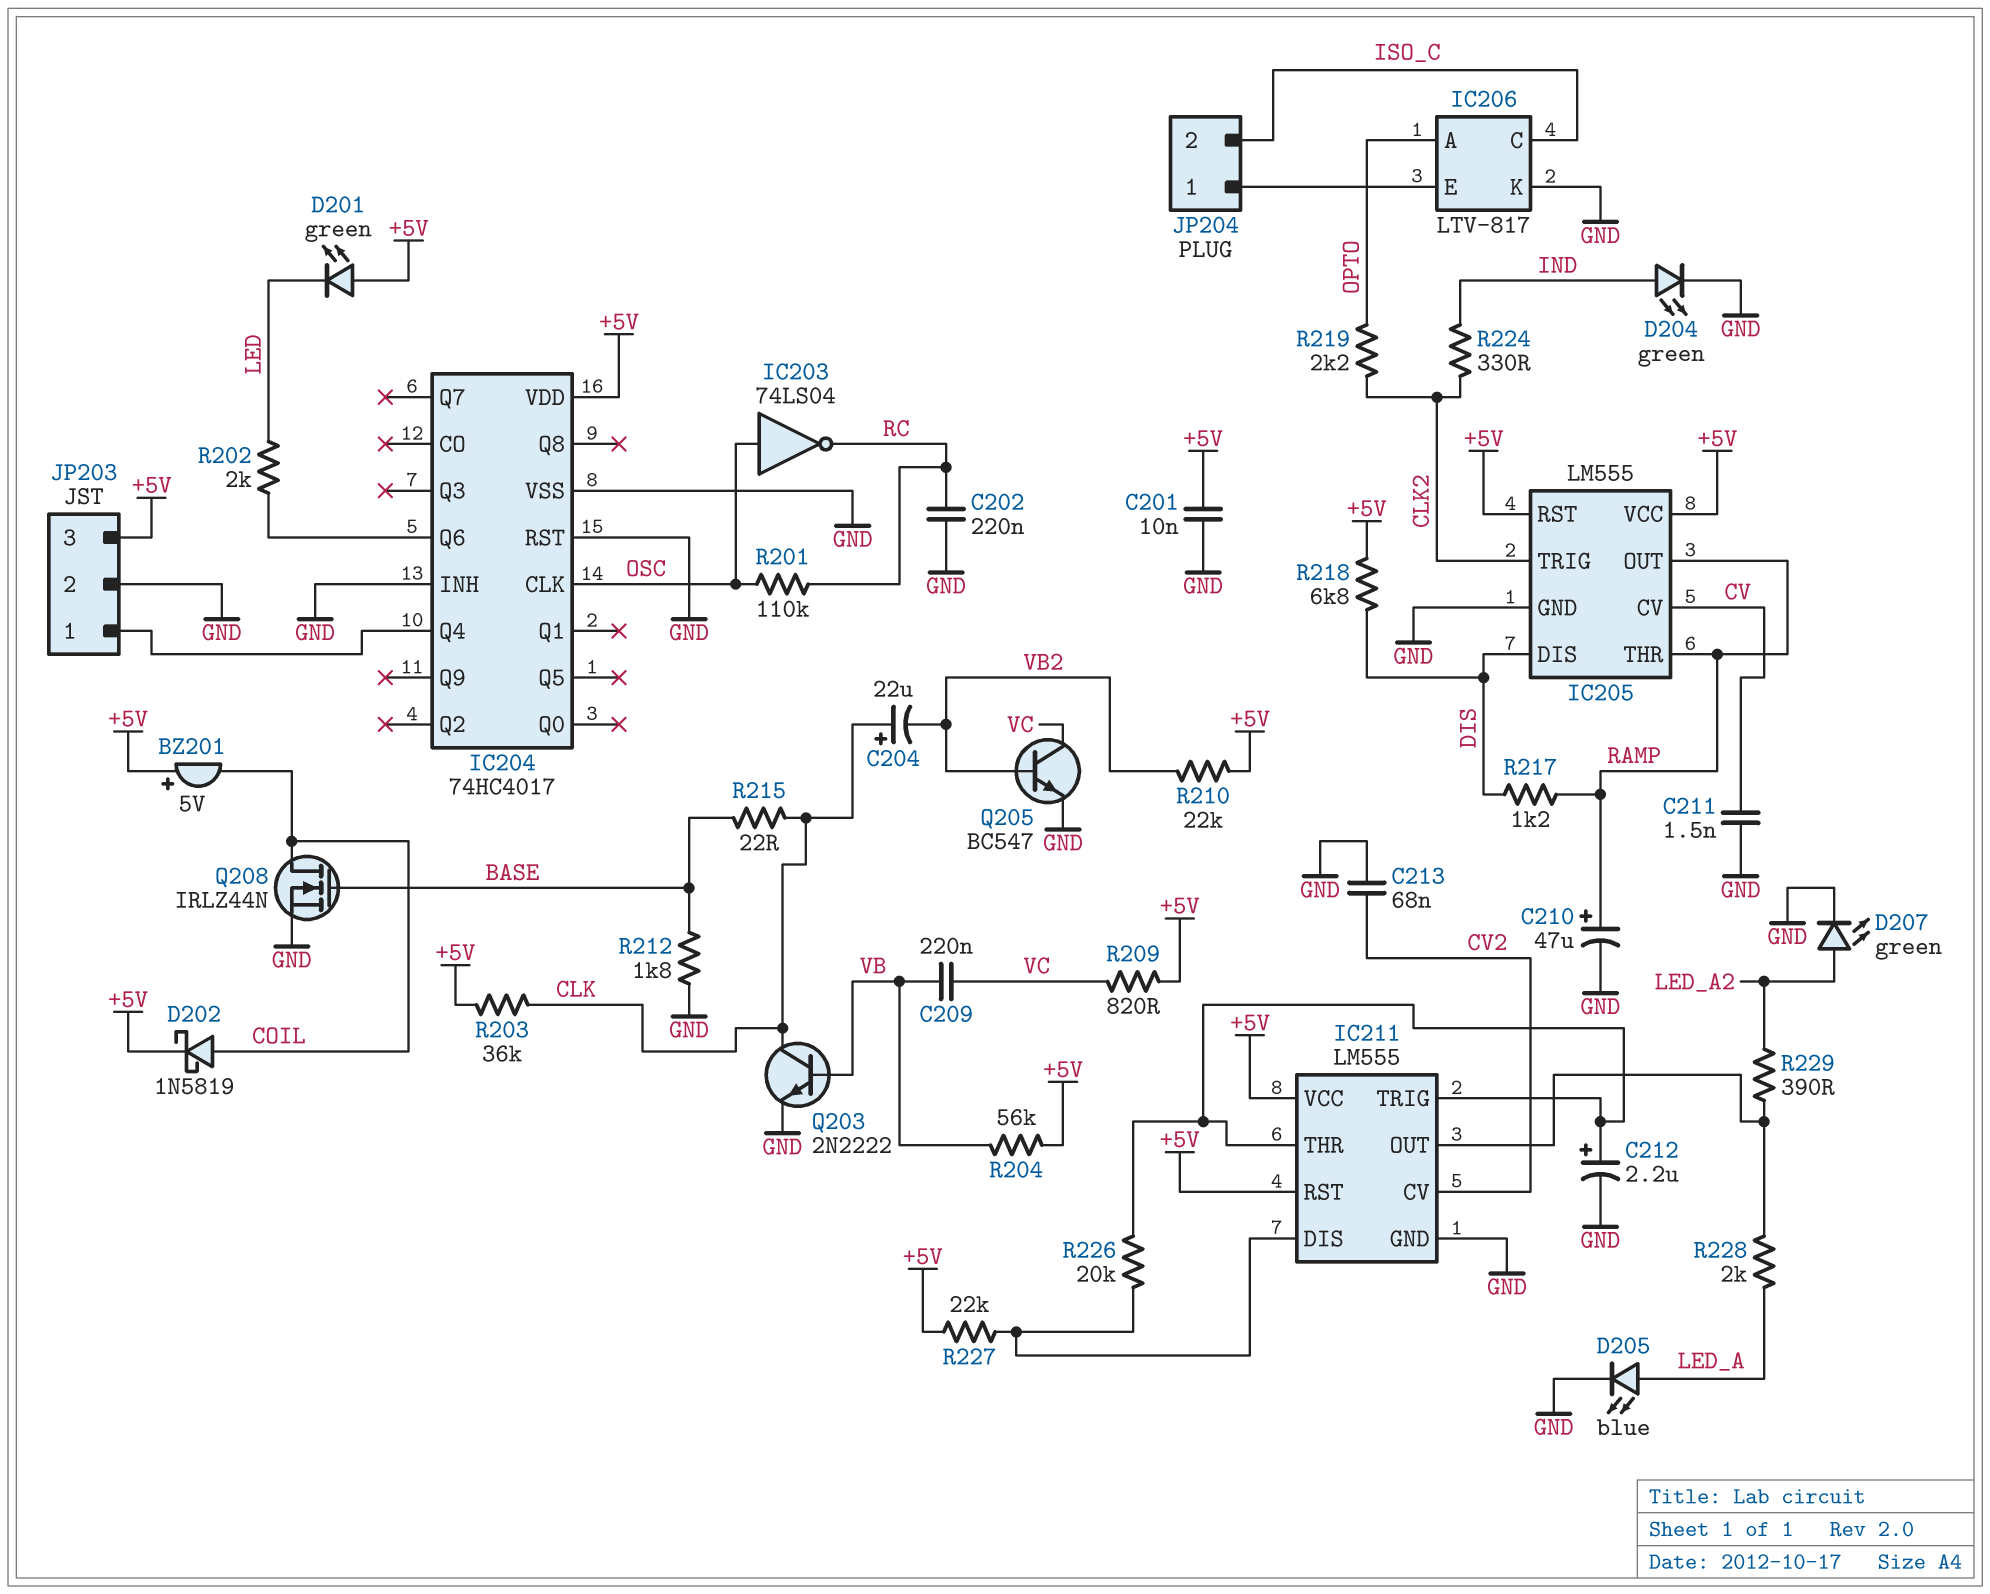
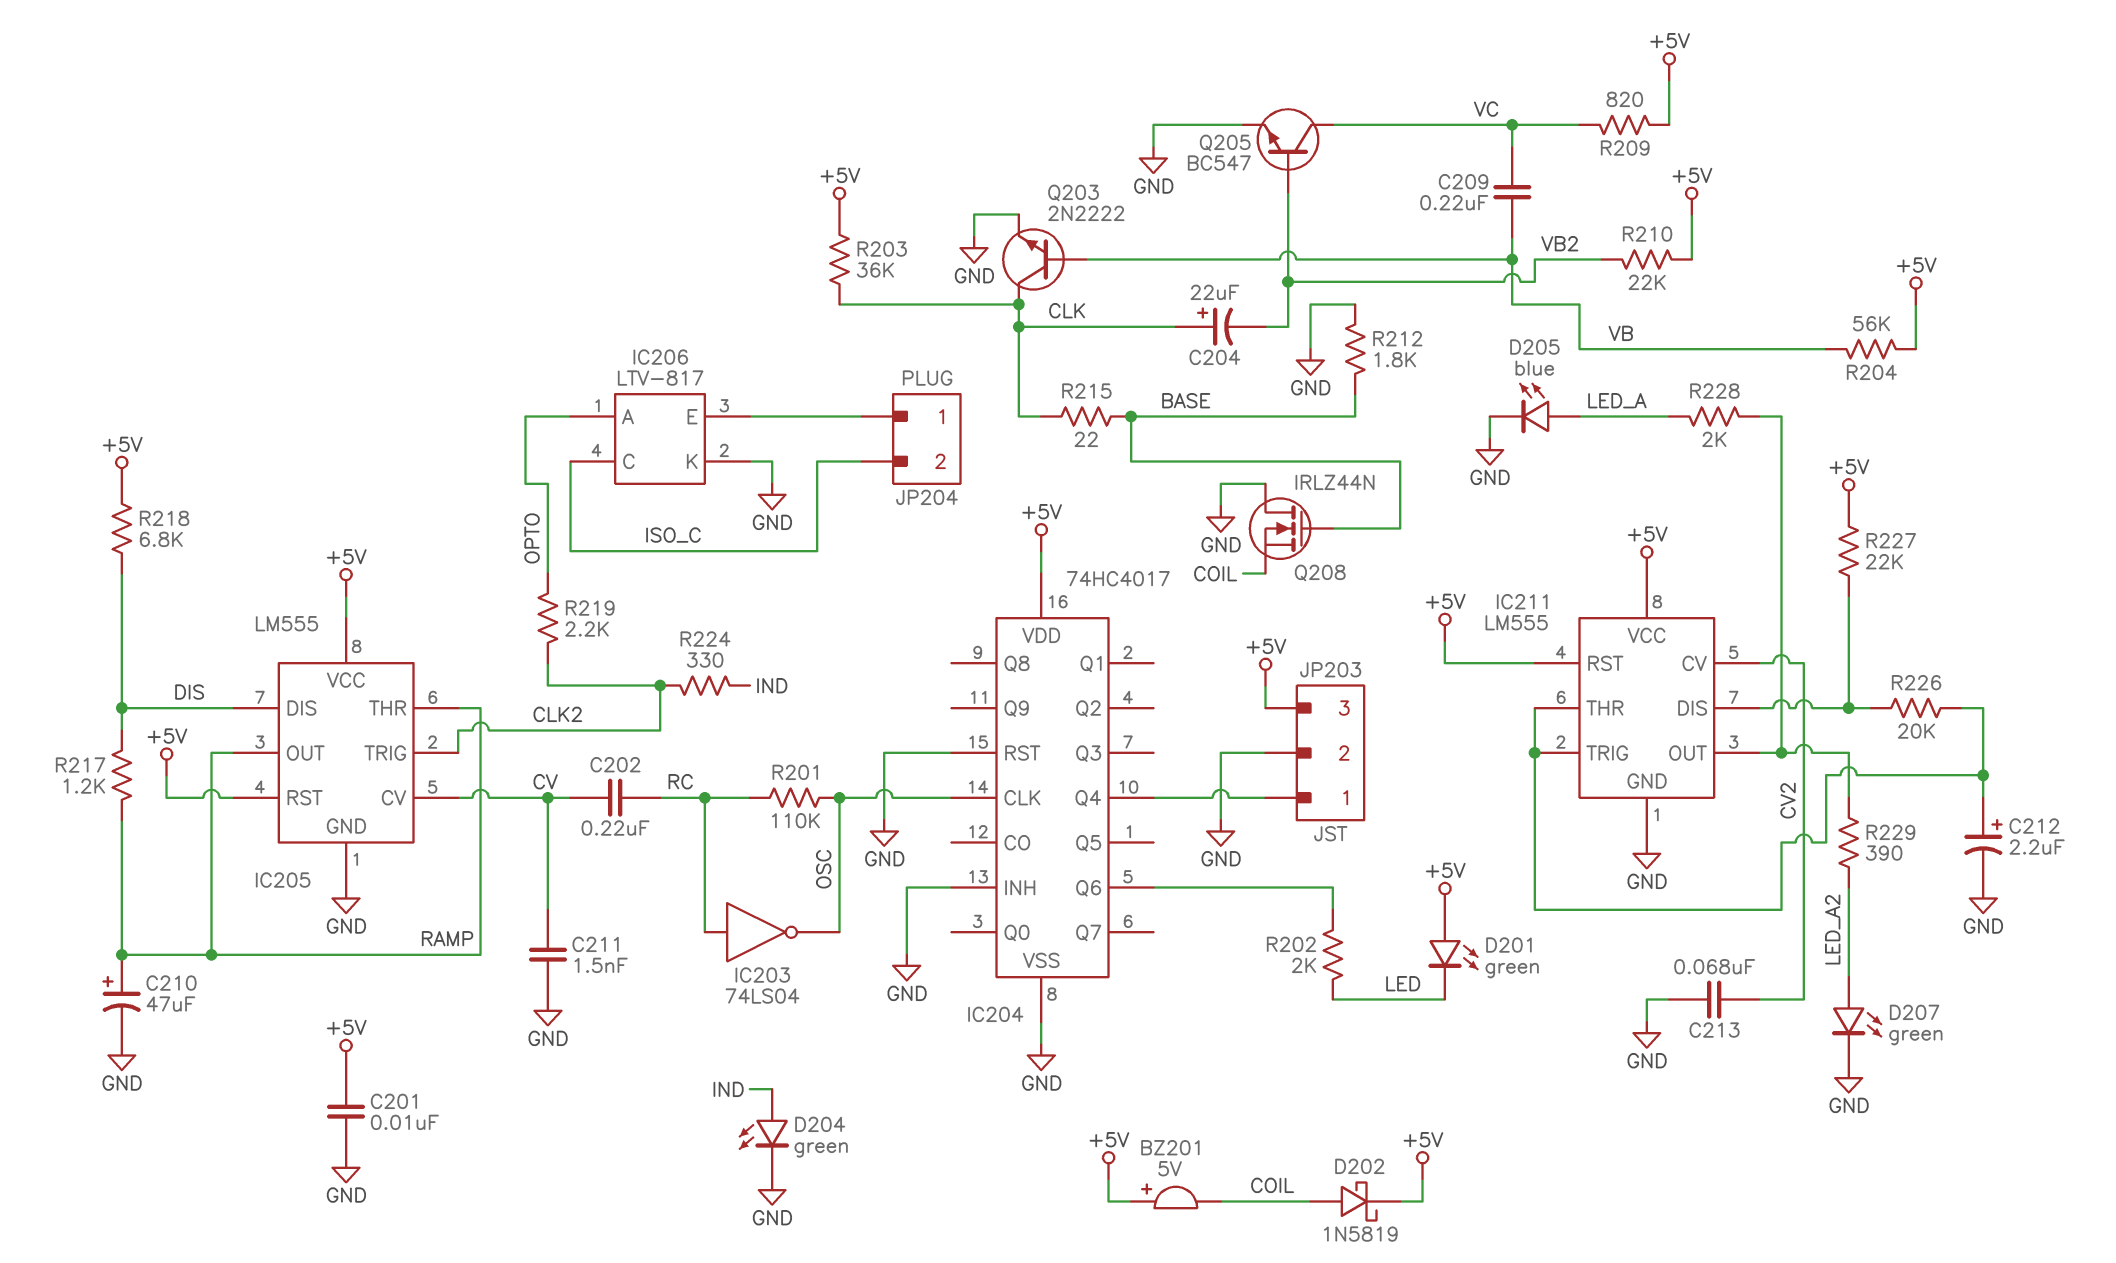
C202: 220nF (GND, RC) -> 220nF (CV, RC)
IC203: NOT 74LS04 (in OSC, out RC) -> NOT 74LS04 (in RC, out OSC)
Q208: NMOS IRLZ44N (G BASE, D COIL, S GND) -> NMOS IRLZ44N (G BASE, D GND, S COIL)

